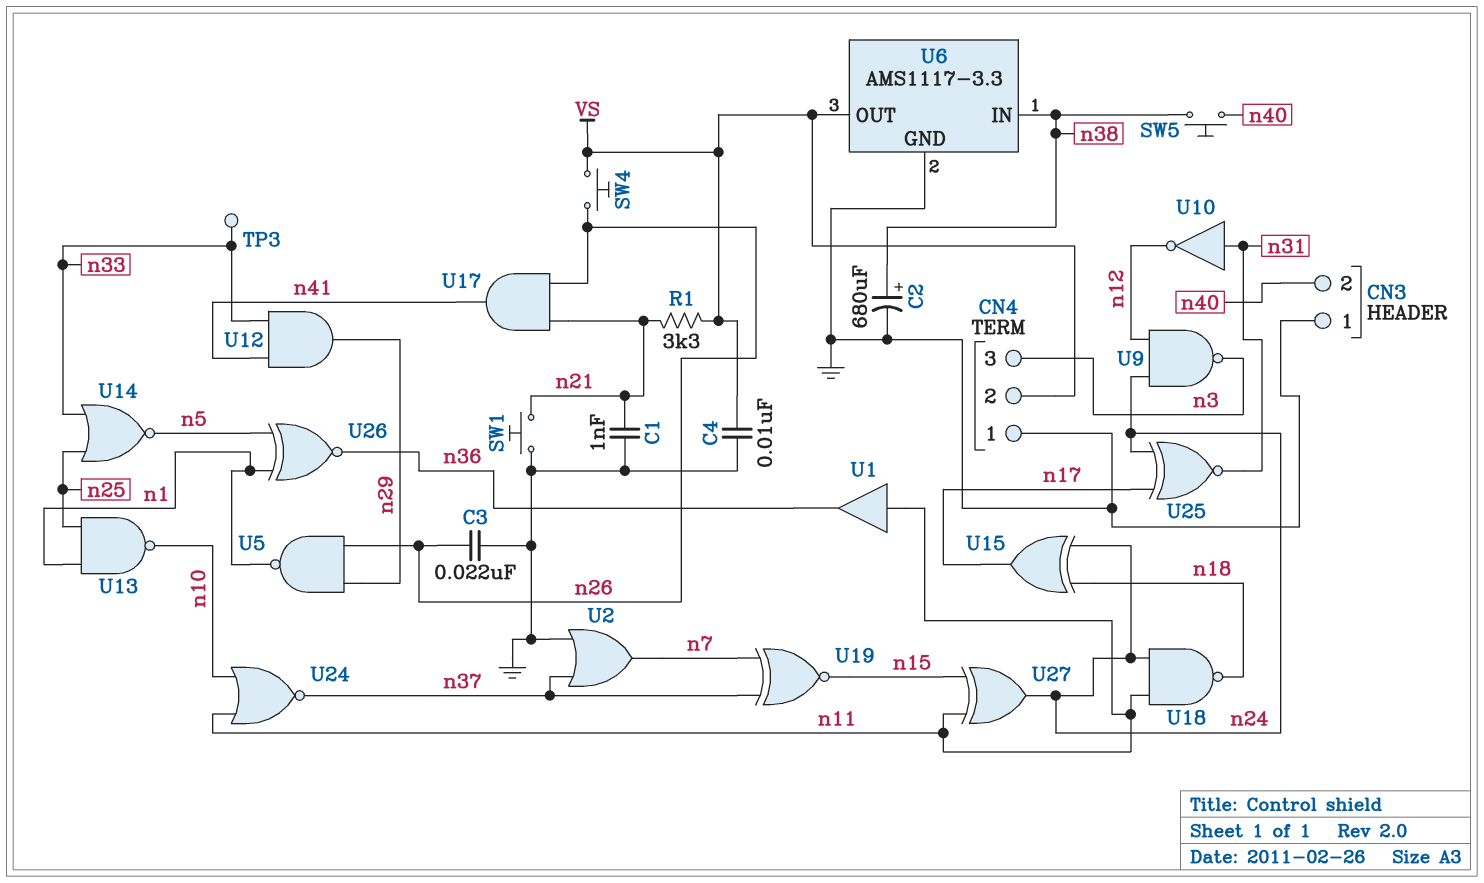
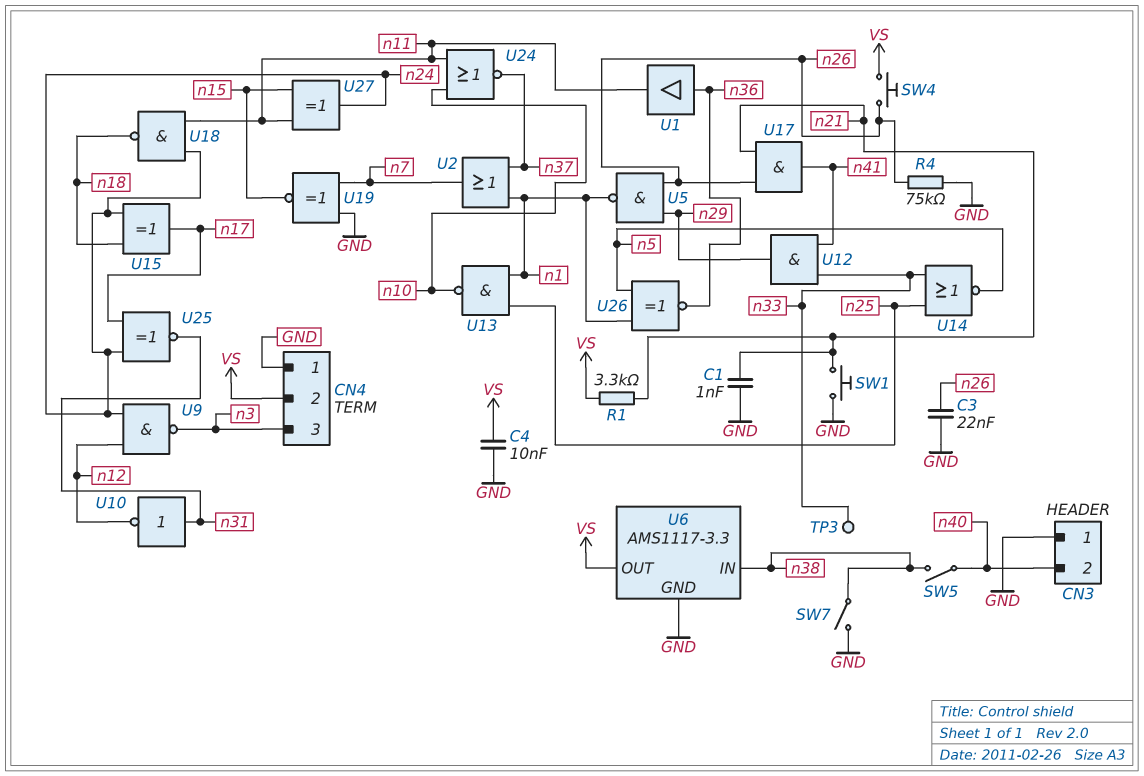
C2: 680uF (plus n38, minus GND) -> none
R4: none -> 75k (GND, n26)
SW5: button (n38, n40) -> switch (n38, n40)
SW7: none -> switch (GND, n38)
U1: buffer (in n11, out n36) -> buffer (in n36, out n11)
U2: OR (in GND, in n37, out n7) -> OR (in n1, in n37, out n7)
U19: XNOR (in n7, in n37, out n15) -> XNOR (in GND, in n7, out n15)

